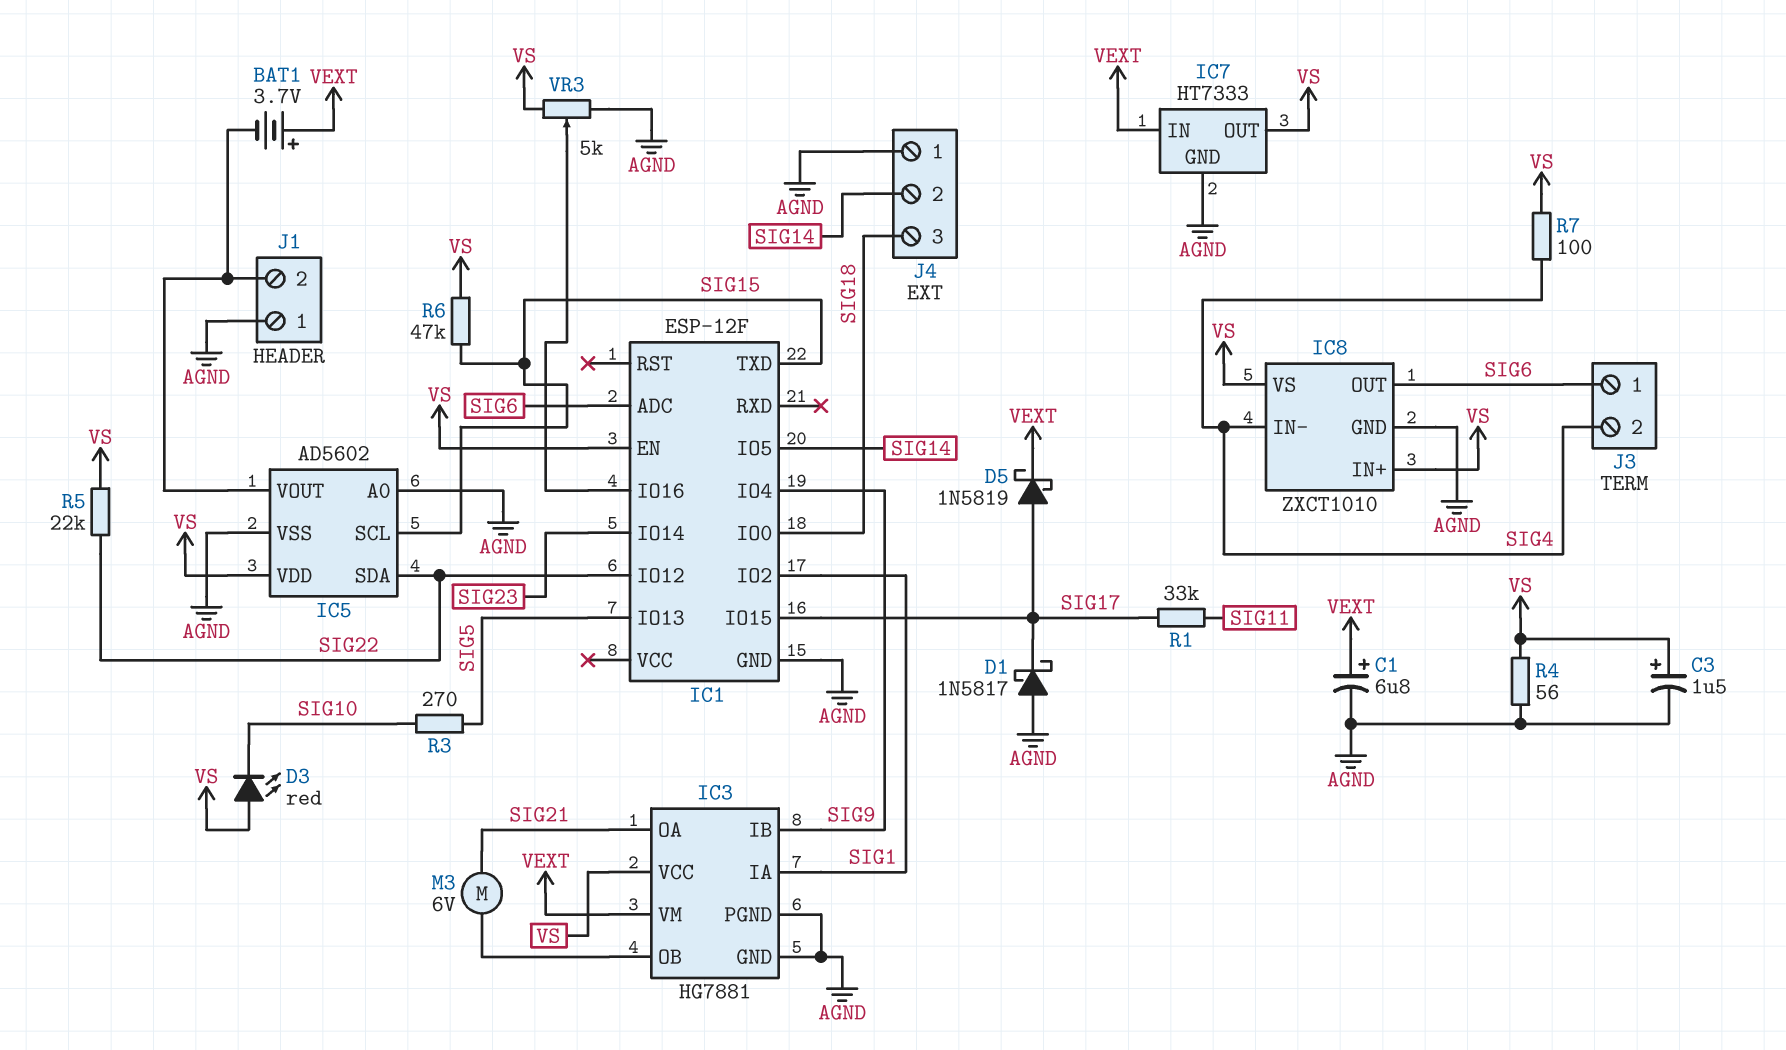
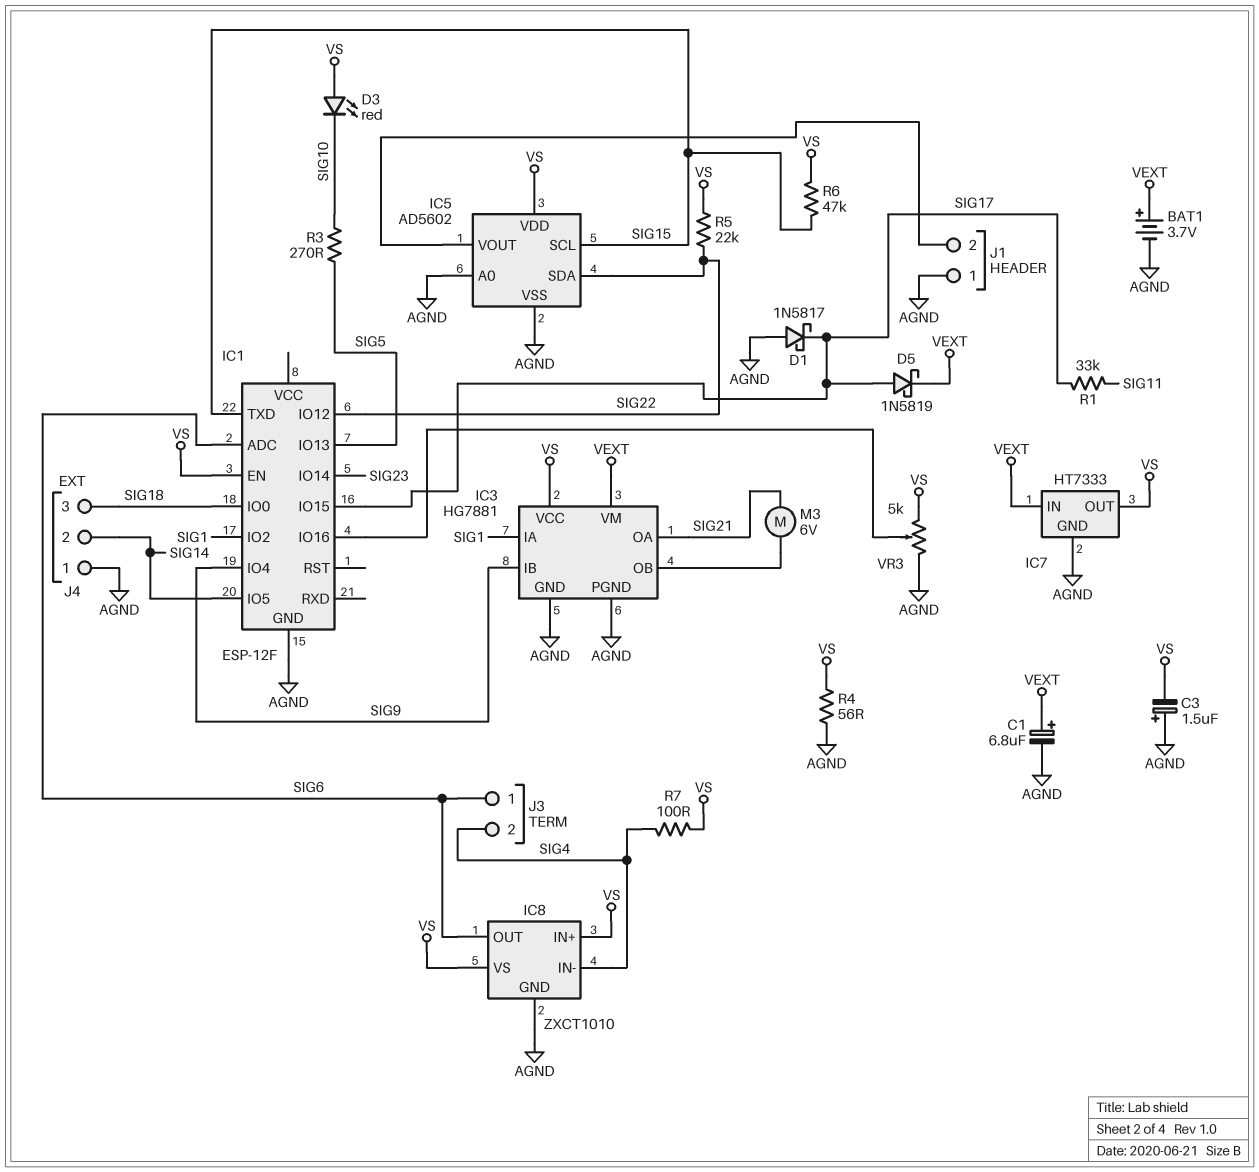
BAT1: 3.7V (plus VEXT, minus IC5/VOUT) -> 3.7V (plus VEXT, minus AGND)
C3: 1.5uF (plus VS, minus AGND) -> 1.5uF (plus AGND, minus VS)

